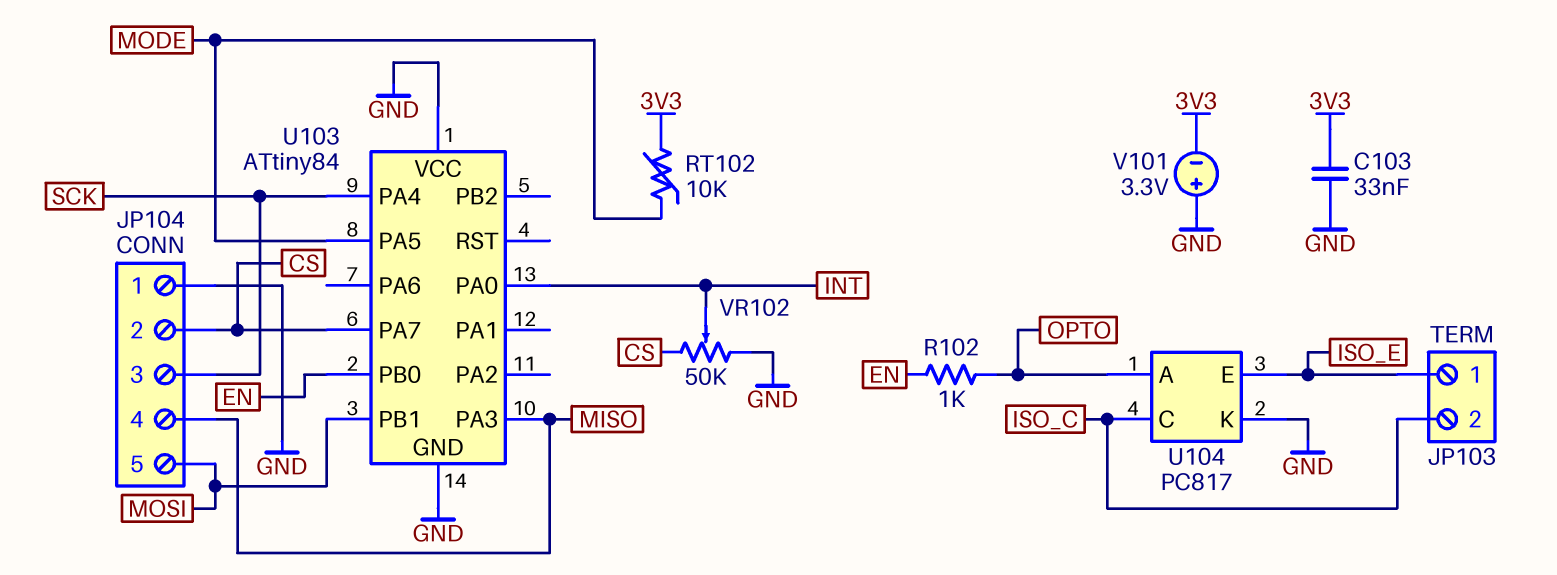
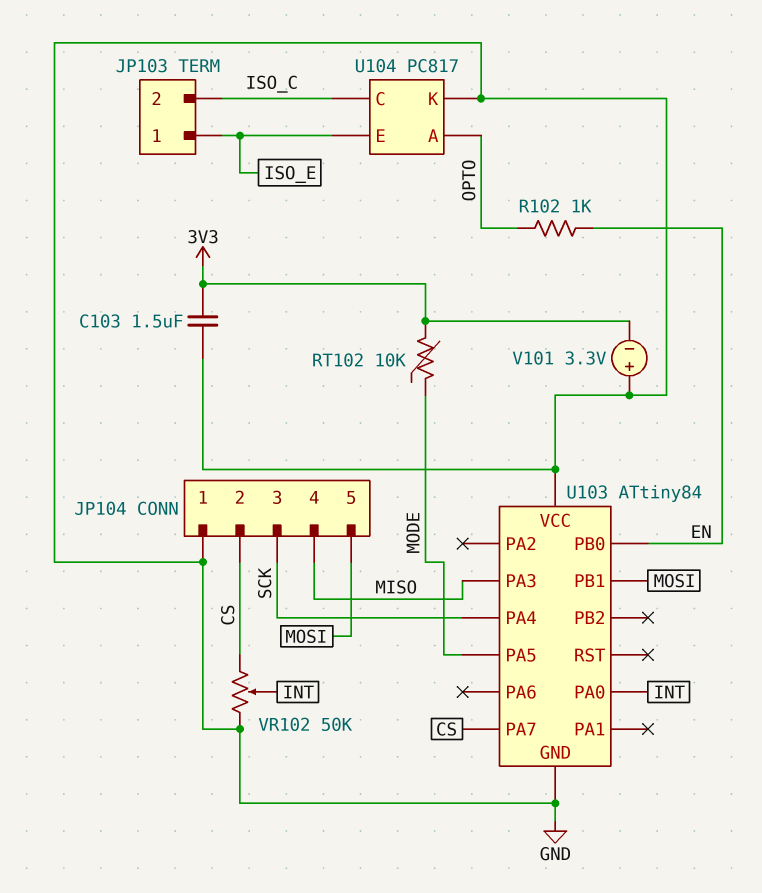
C103: 33nF (3V3, GND) -> 1.5uF (3V3, GND)

